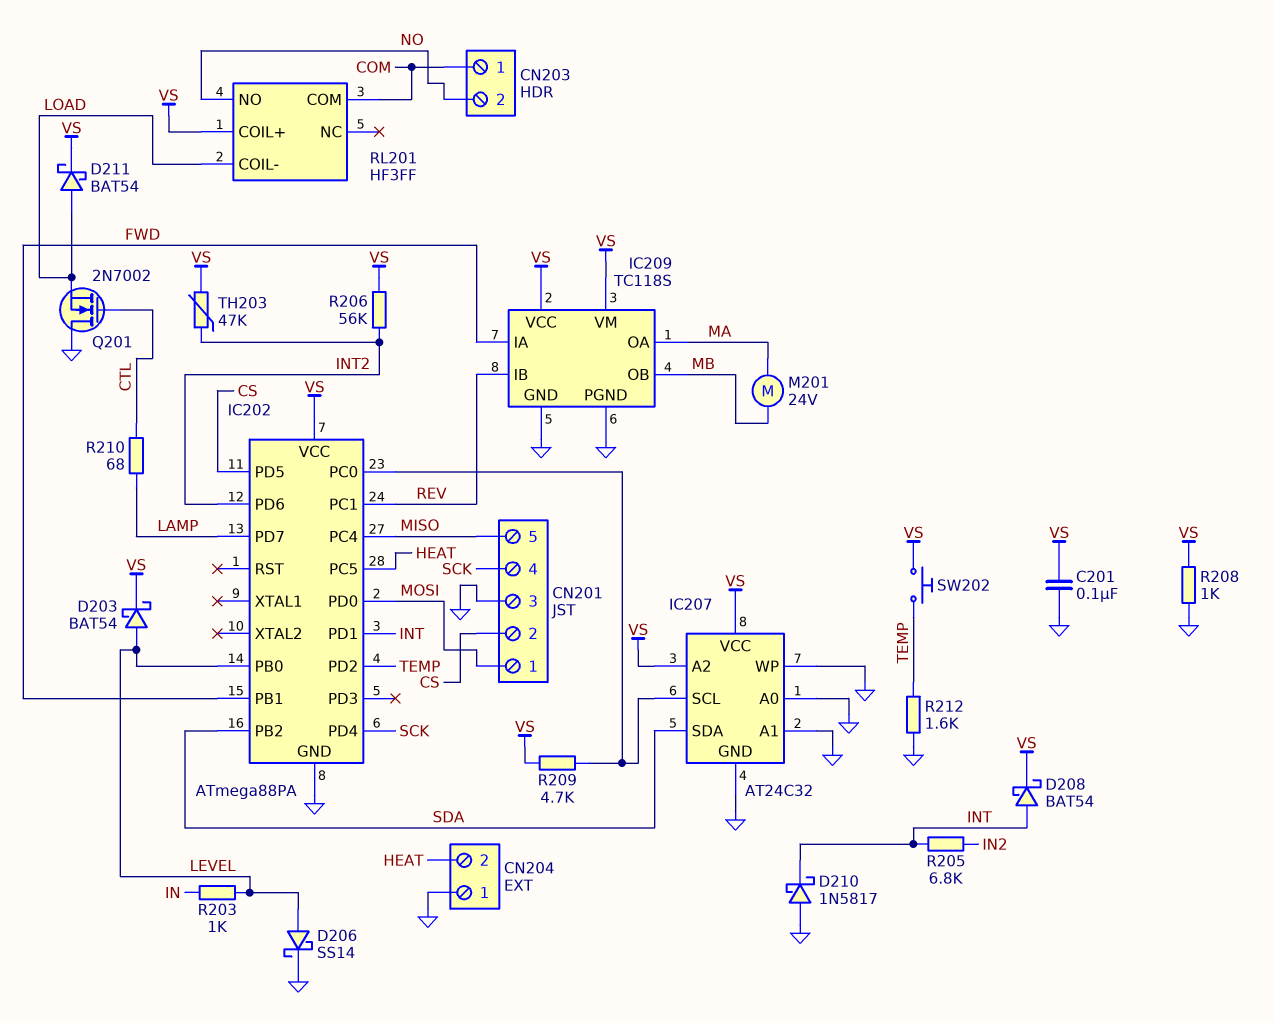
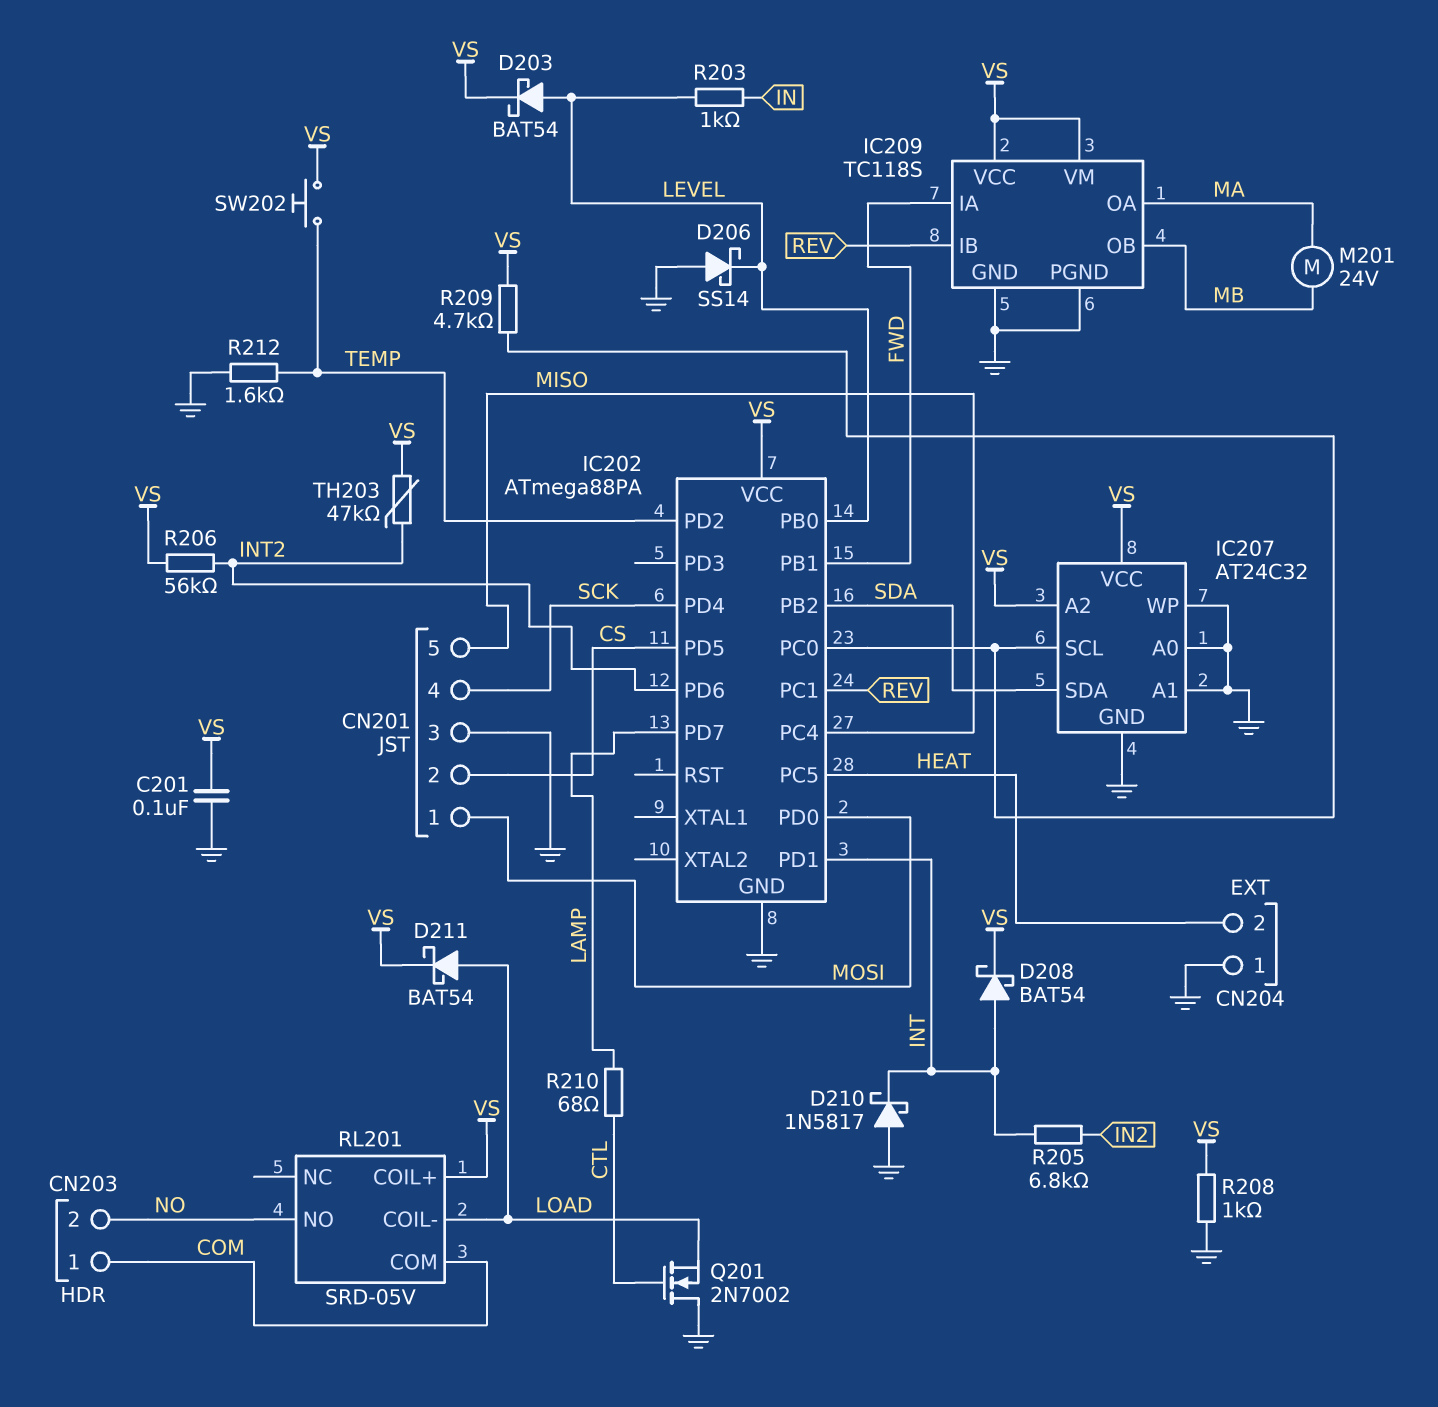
D206: schottky SS14 (A LEVEL, K GND) -> schottky SS14 (A GND, K LEVEL)
RL201: HF3FF -> SRD-05V

